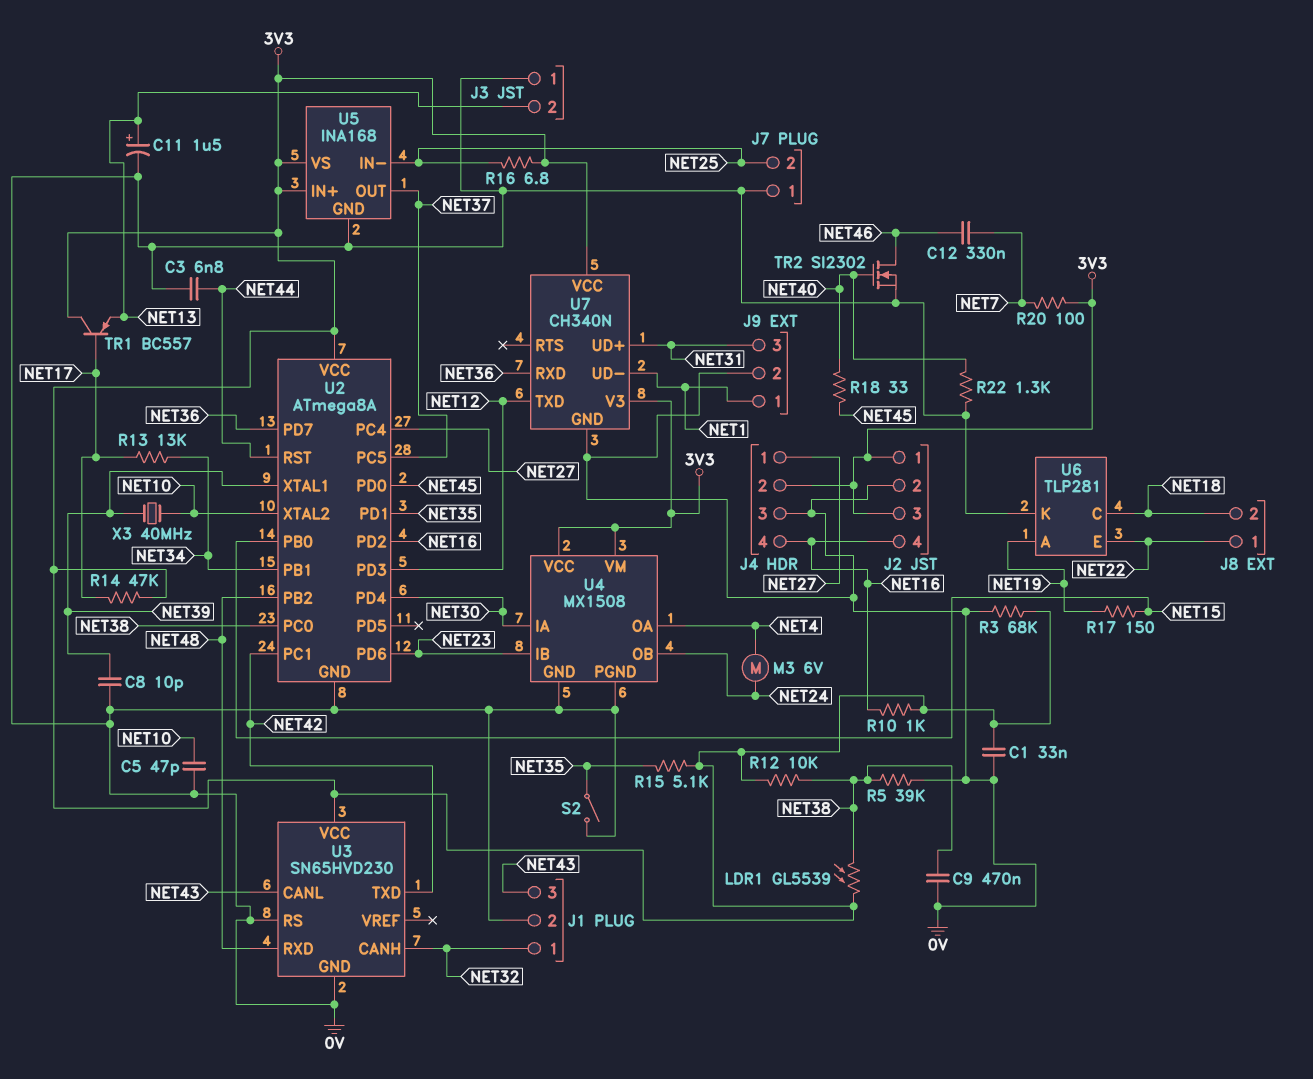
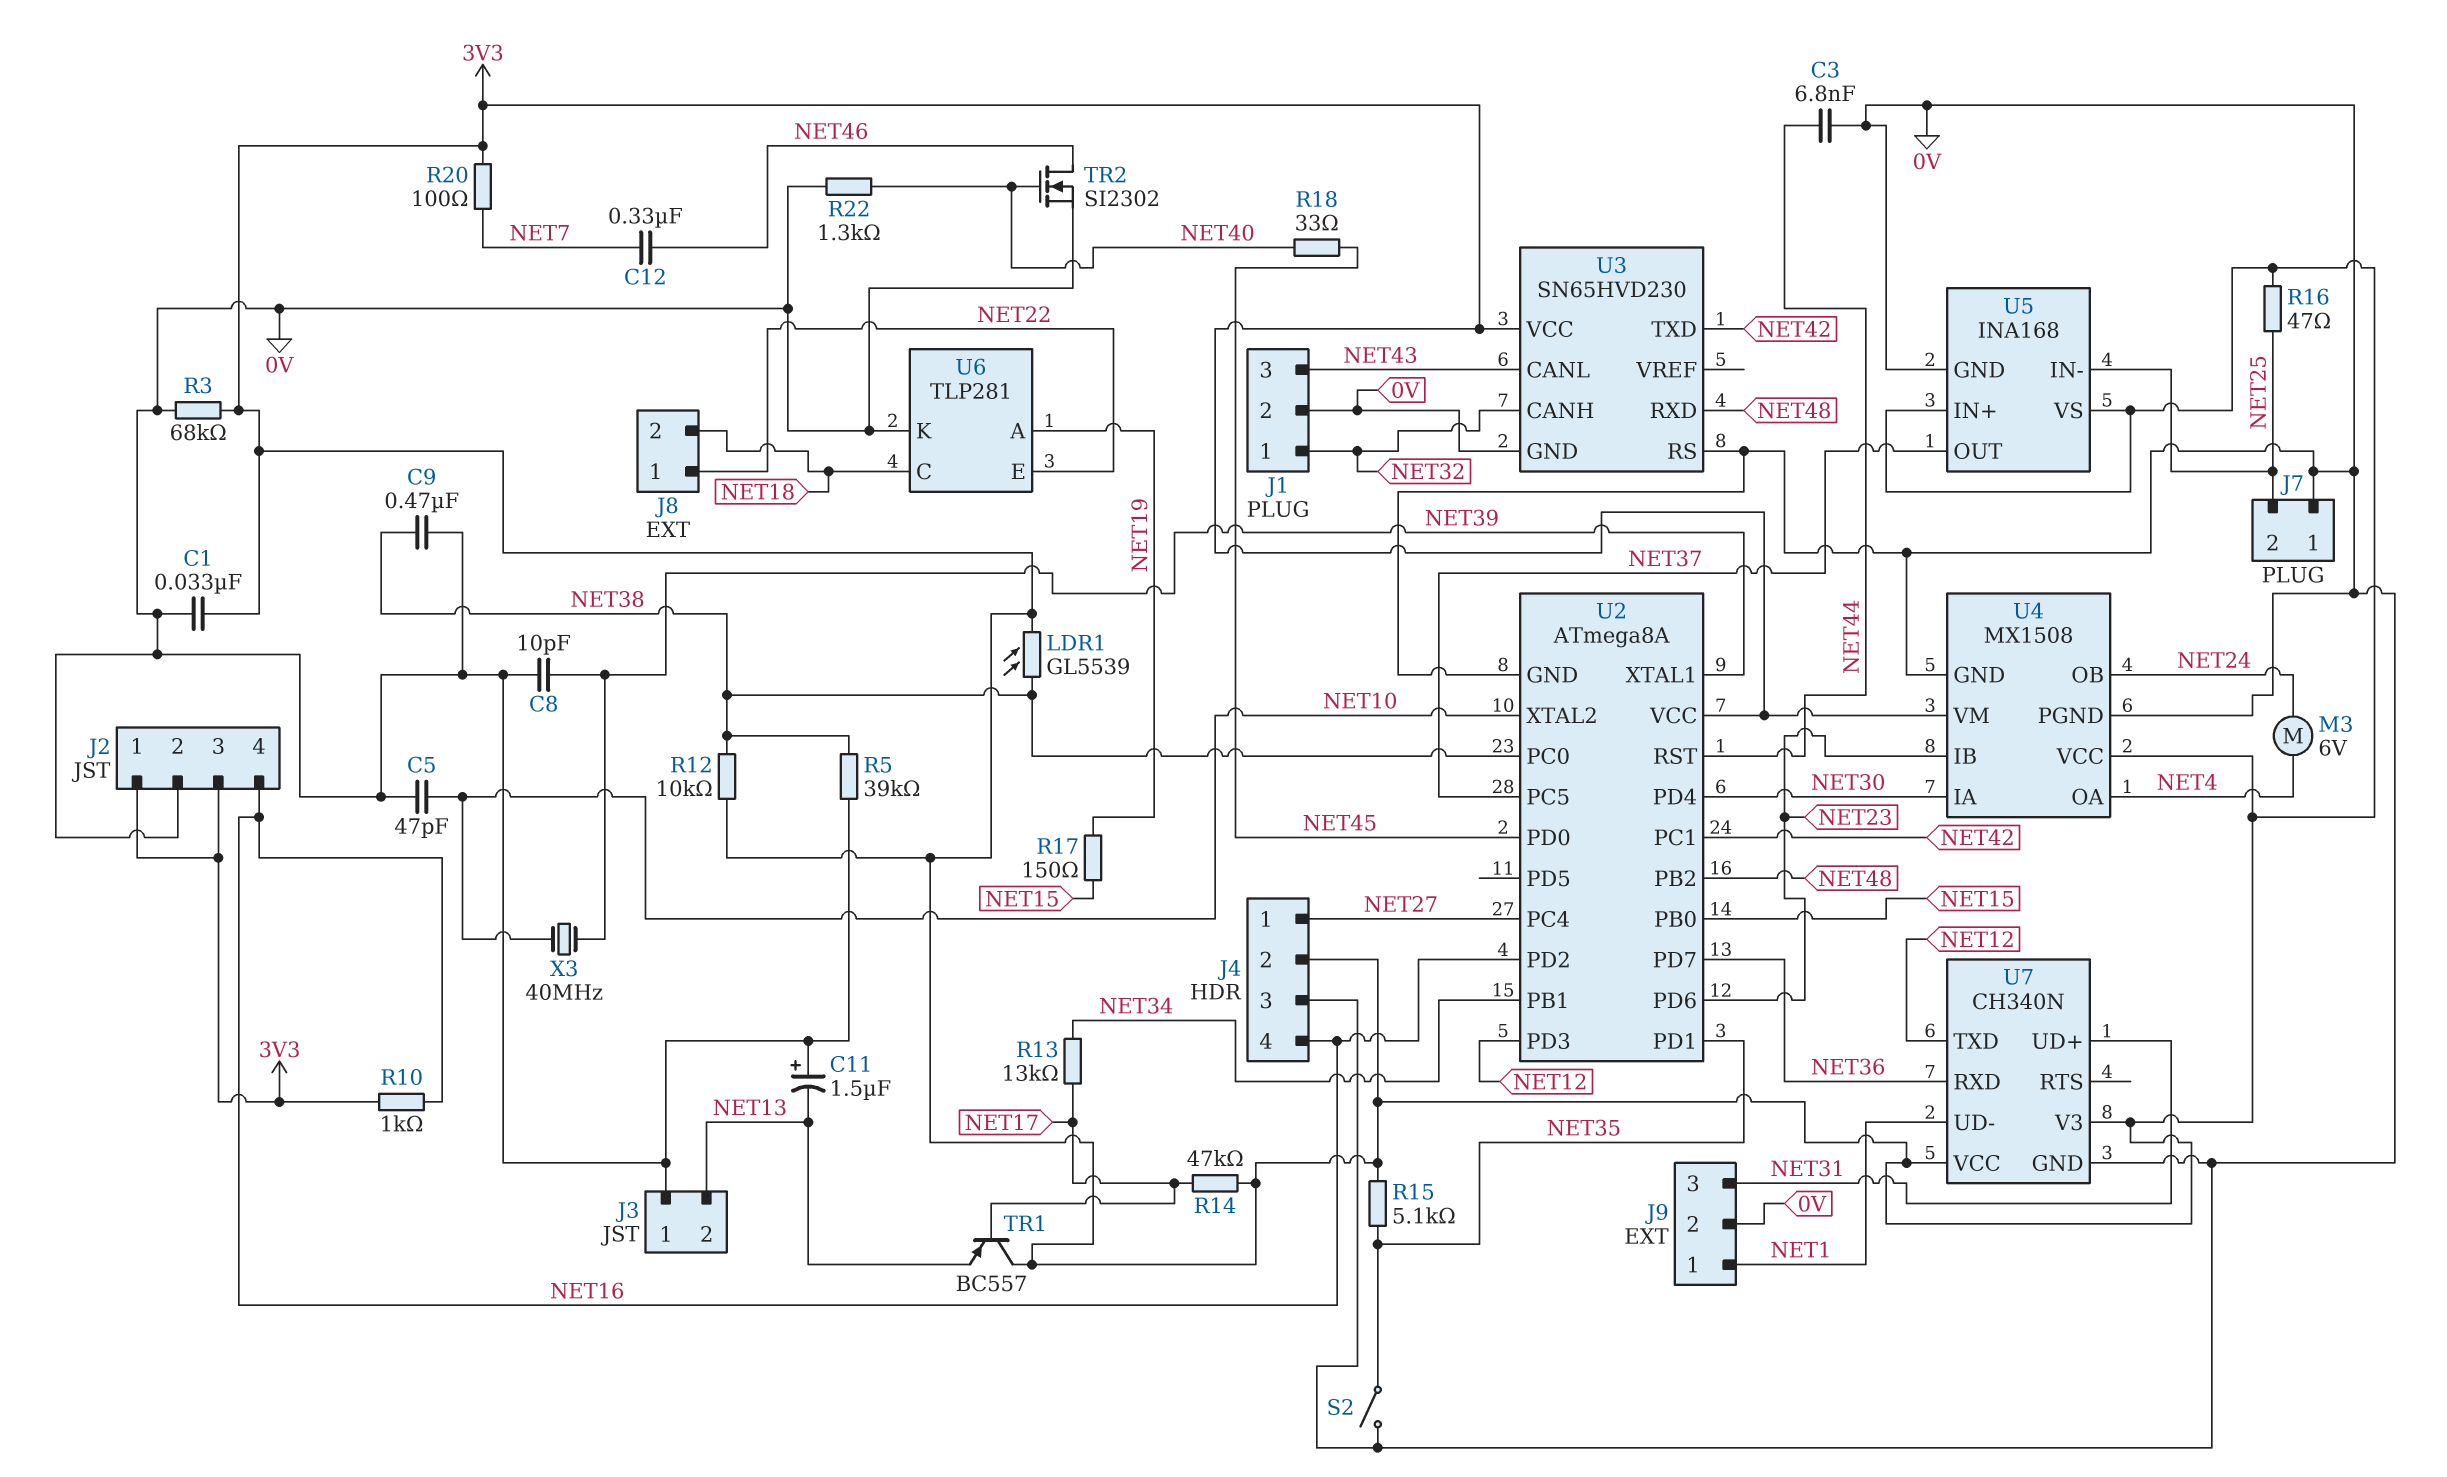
C11: 1.5uF (plus NET13, minus 0V) -> 1.5uF (plus 0V, minus NET13)
R16: 6.8 (3V3, NET25) -> 47 (3V3, NET25)

